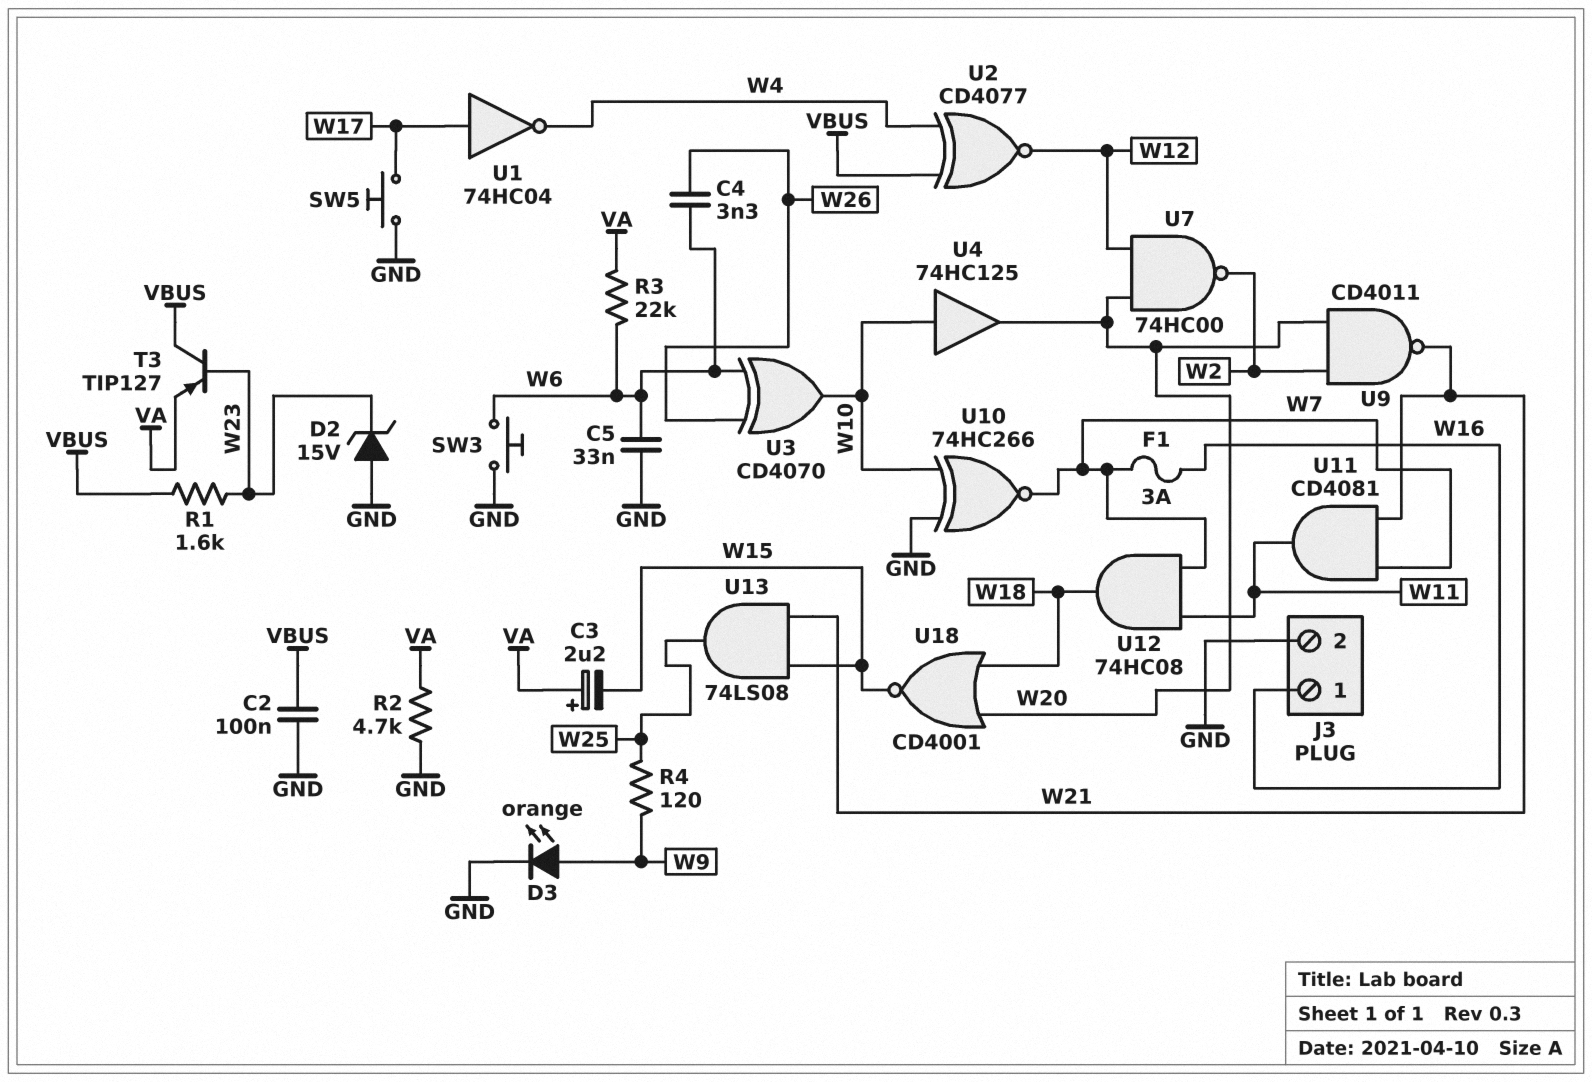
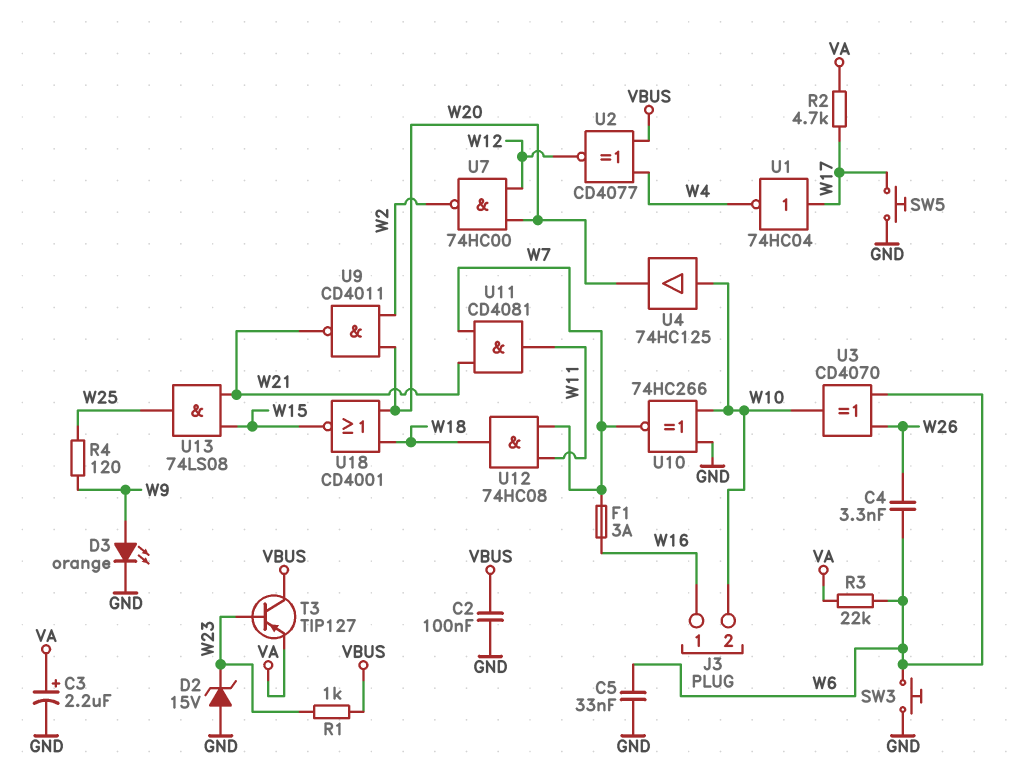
C3: 2.2uF (plus VA, minus W15) -> 2.2uF (plus VA, minus GND)
J3 pin 2: GND -> W10
R1: 1.6k (VBUS, W23) -> 1k (VBUS, W23)
R2: 4.7k (GND, VA) -> 4.7k (VA, W17)

